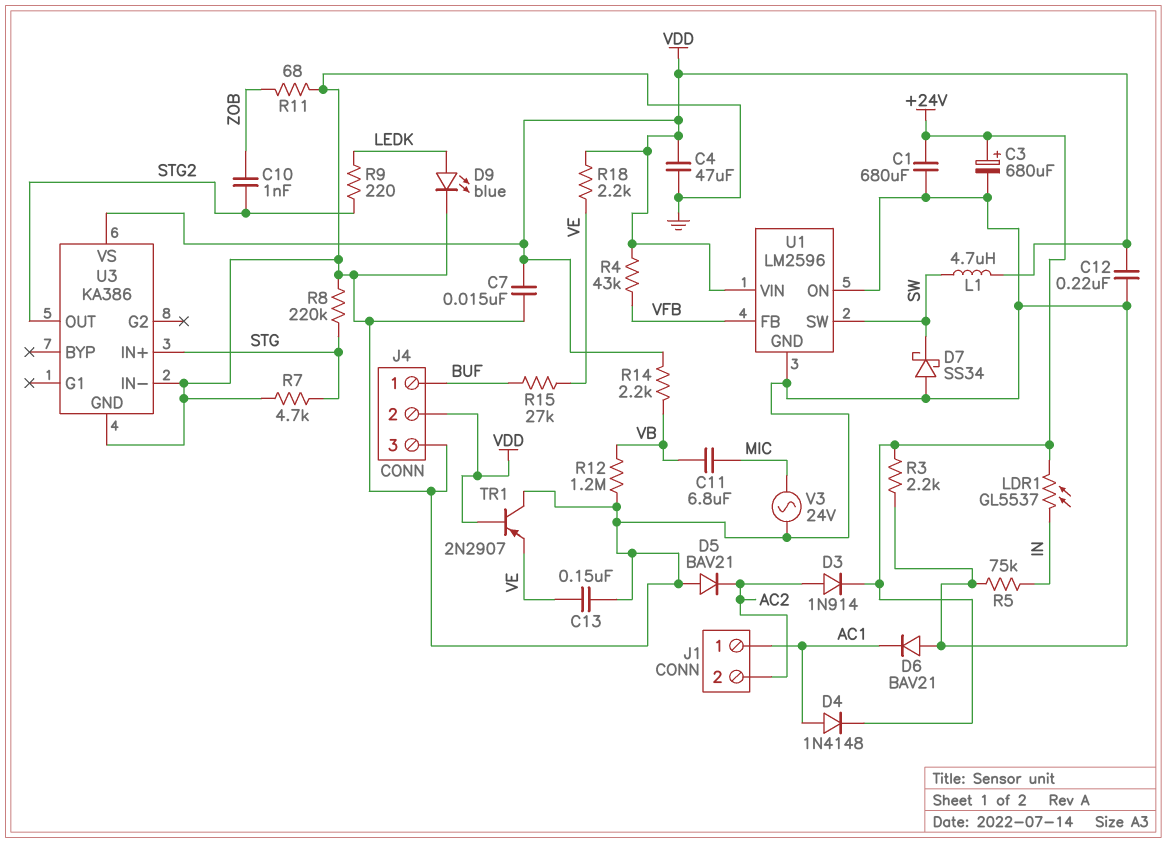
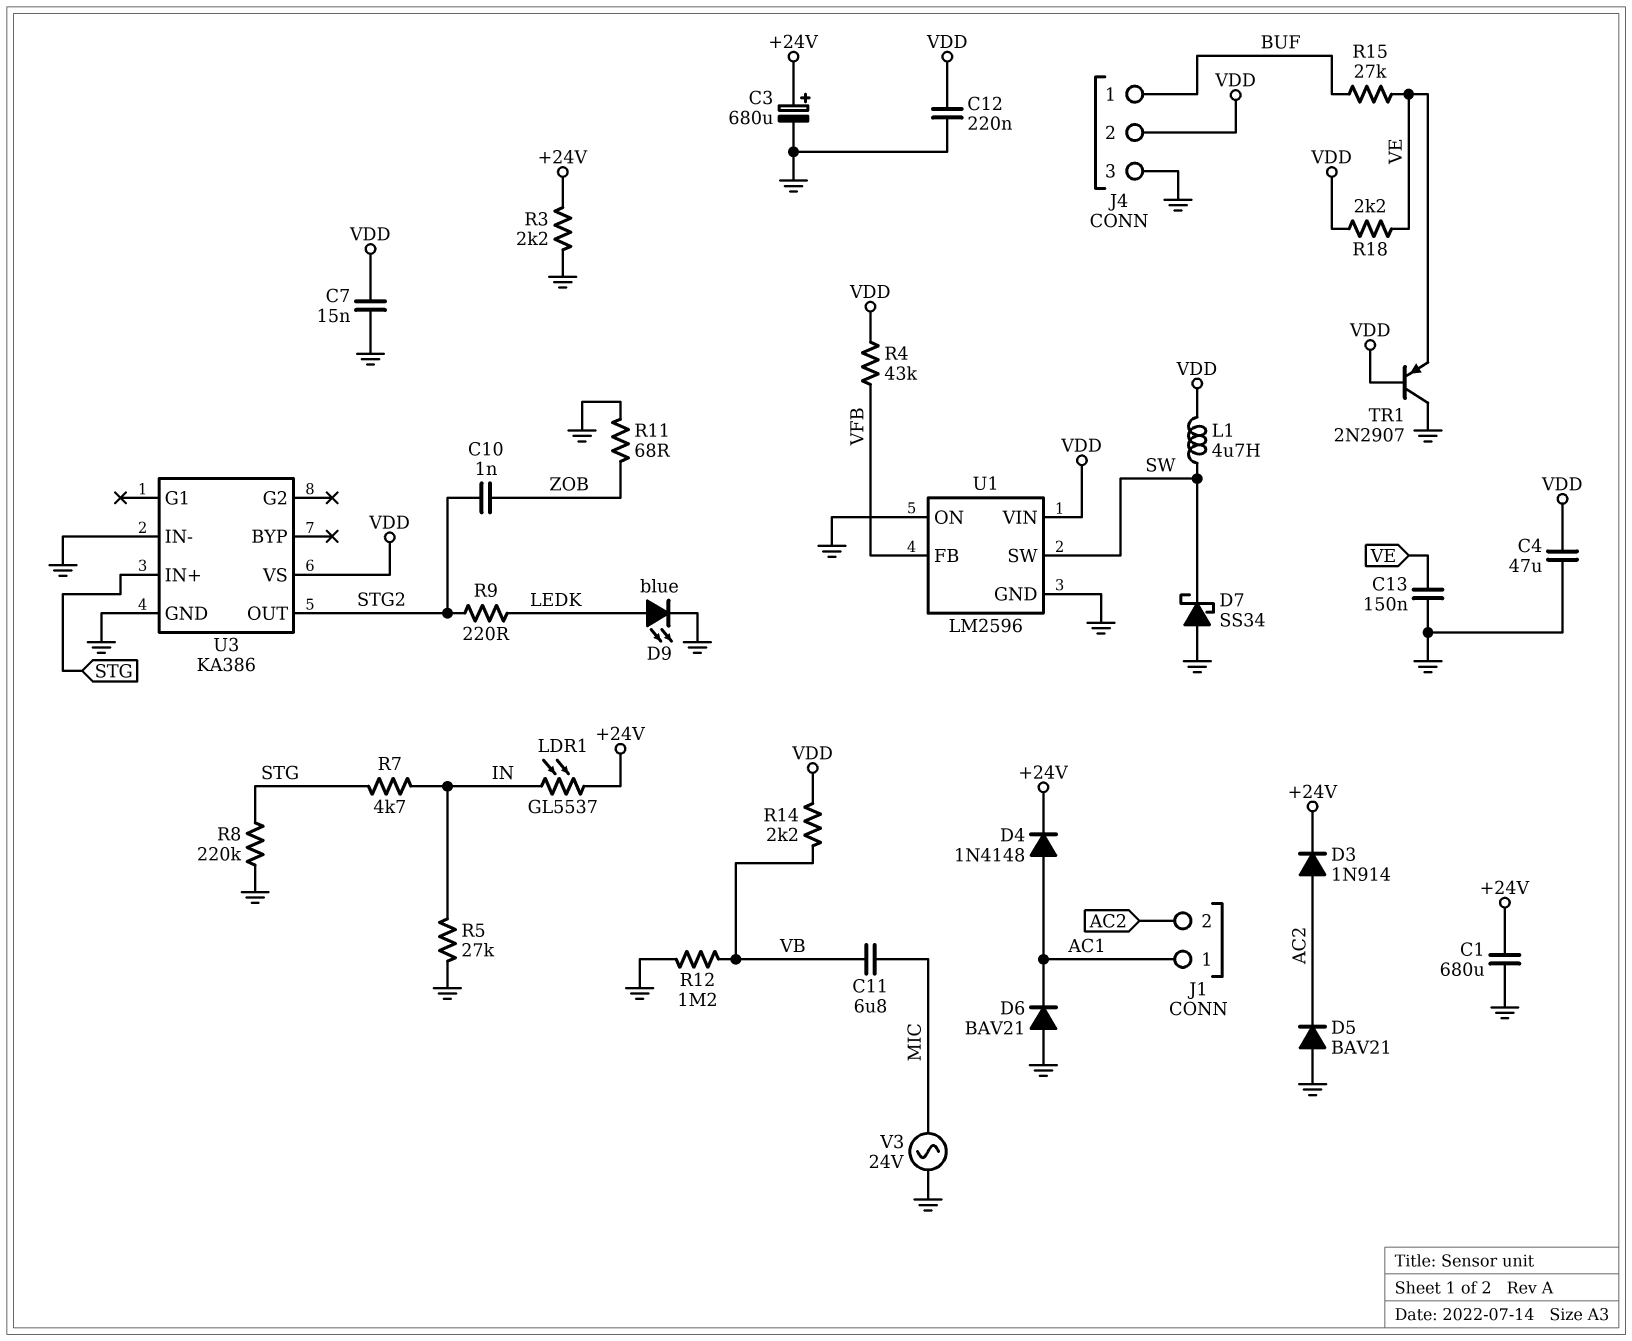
R5: 75k (GND, IN) -> 27k (GND, IN)
R7: 4.7k (GND, STG) -> 4.7k (IN, STG)

